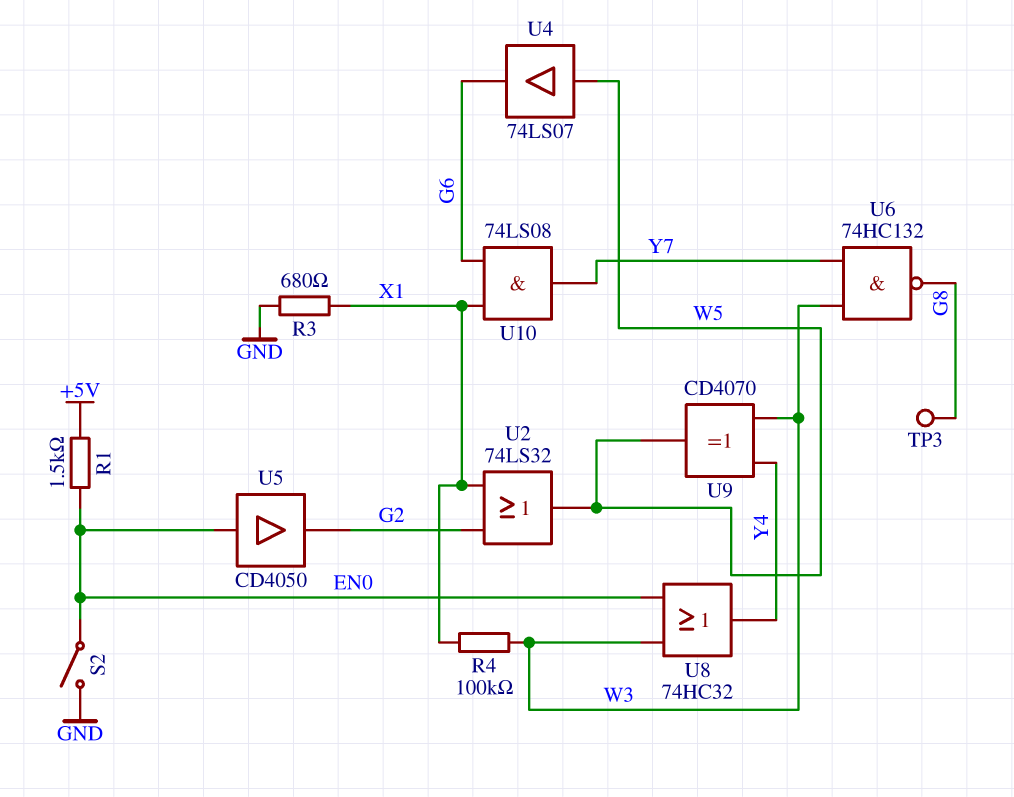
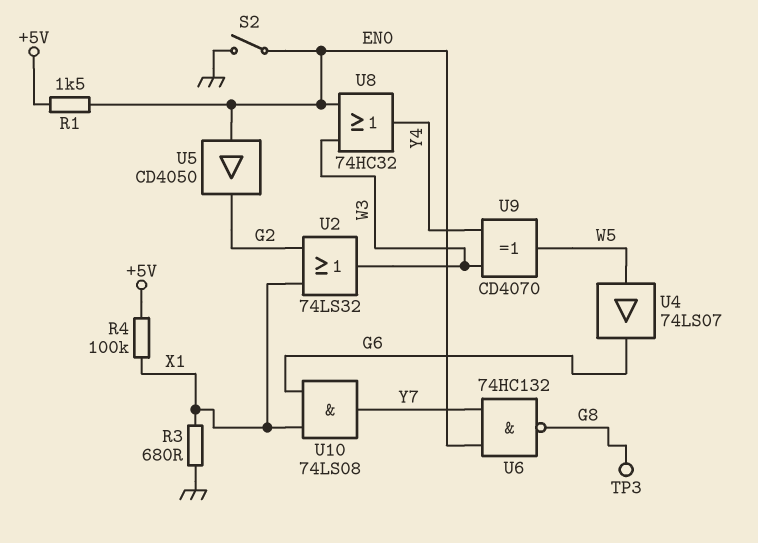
R4: 100k (W3, X1) -> 100k (+5V, X1)
U2: OR 74LS32 (in G2, in X1, out W5) -> OR 74LS32 (in G2, in X1, out W3)
U6: NAND 74HC132 (in W3, in Y7, out G8) -> NAND 74HC132 (in EN0, in Y7, out G8)

